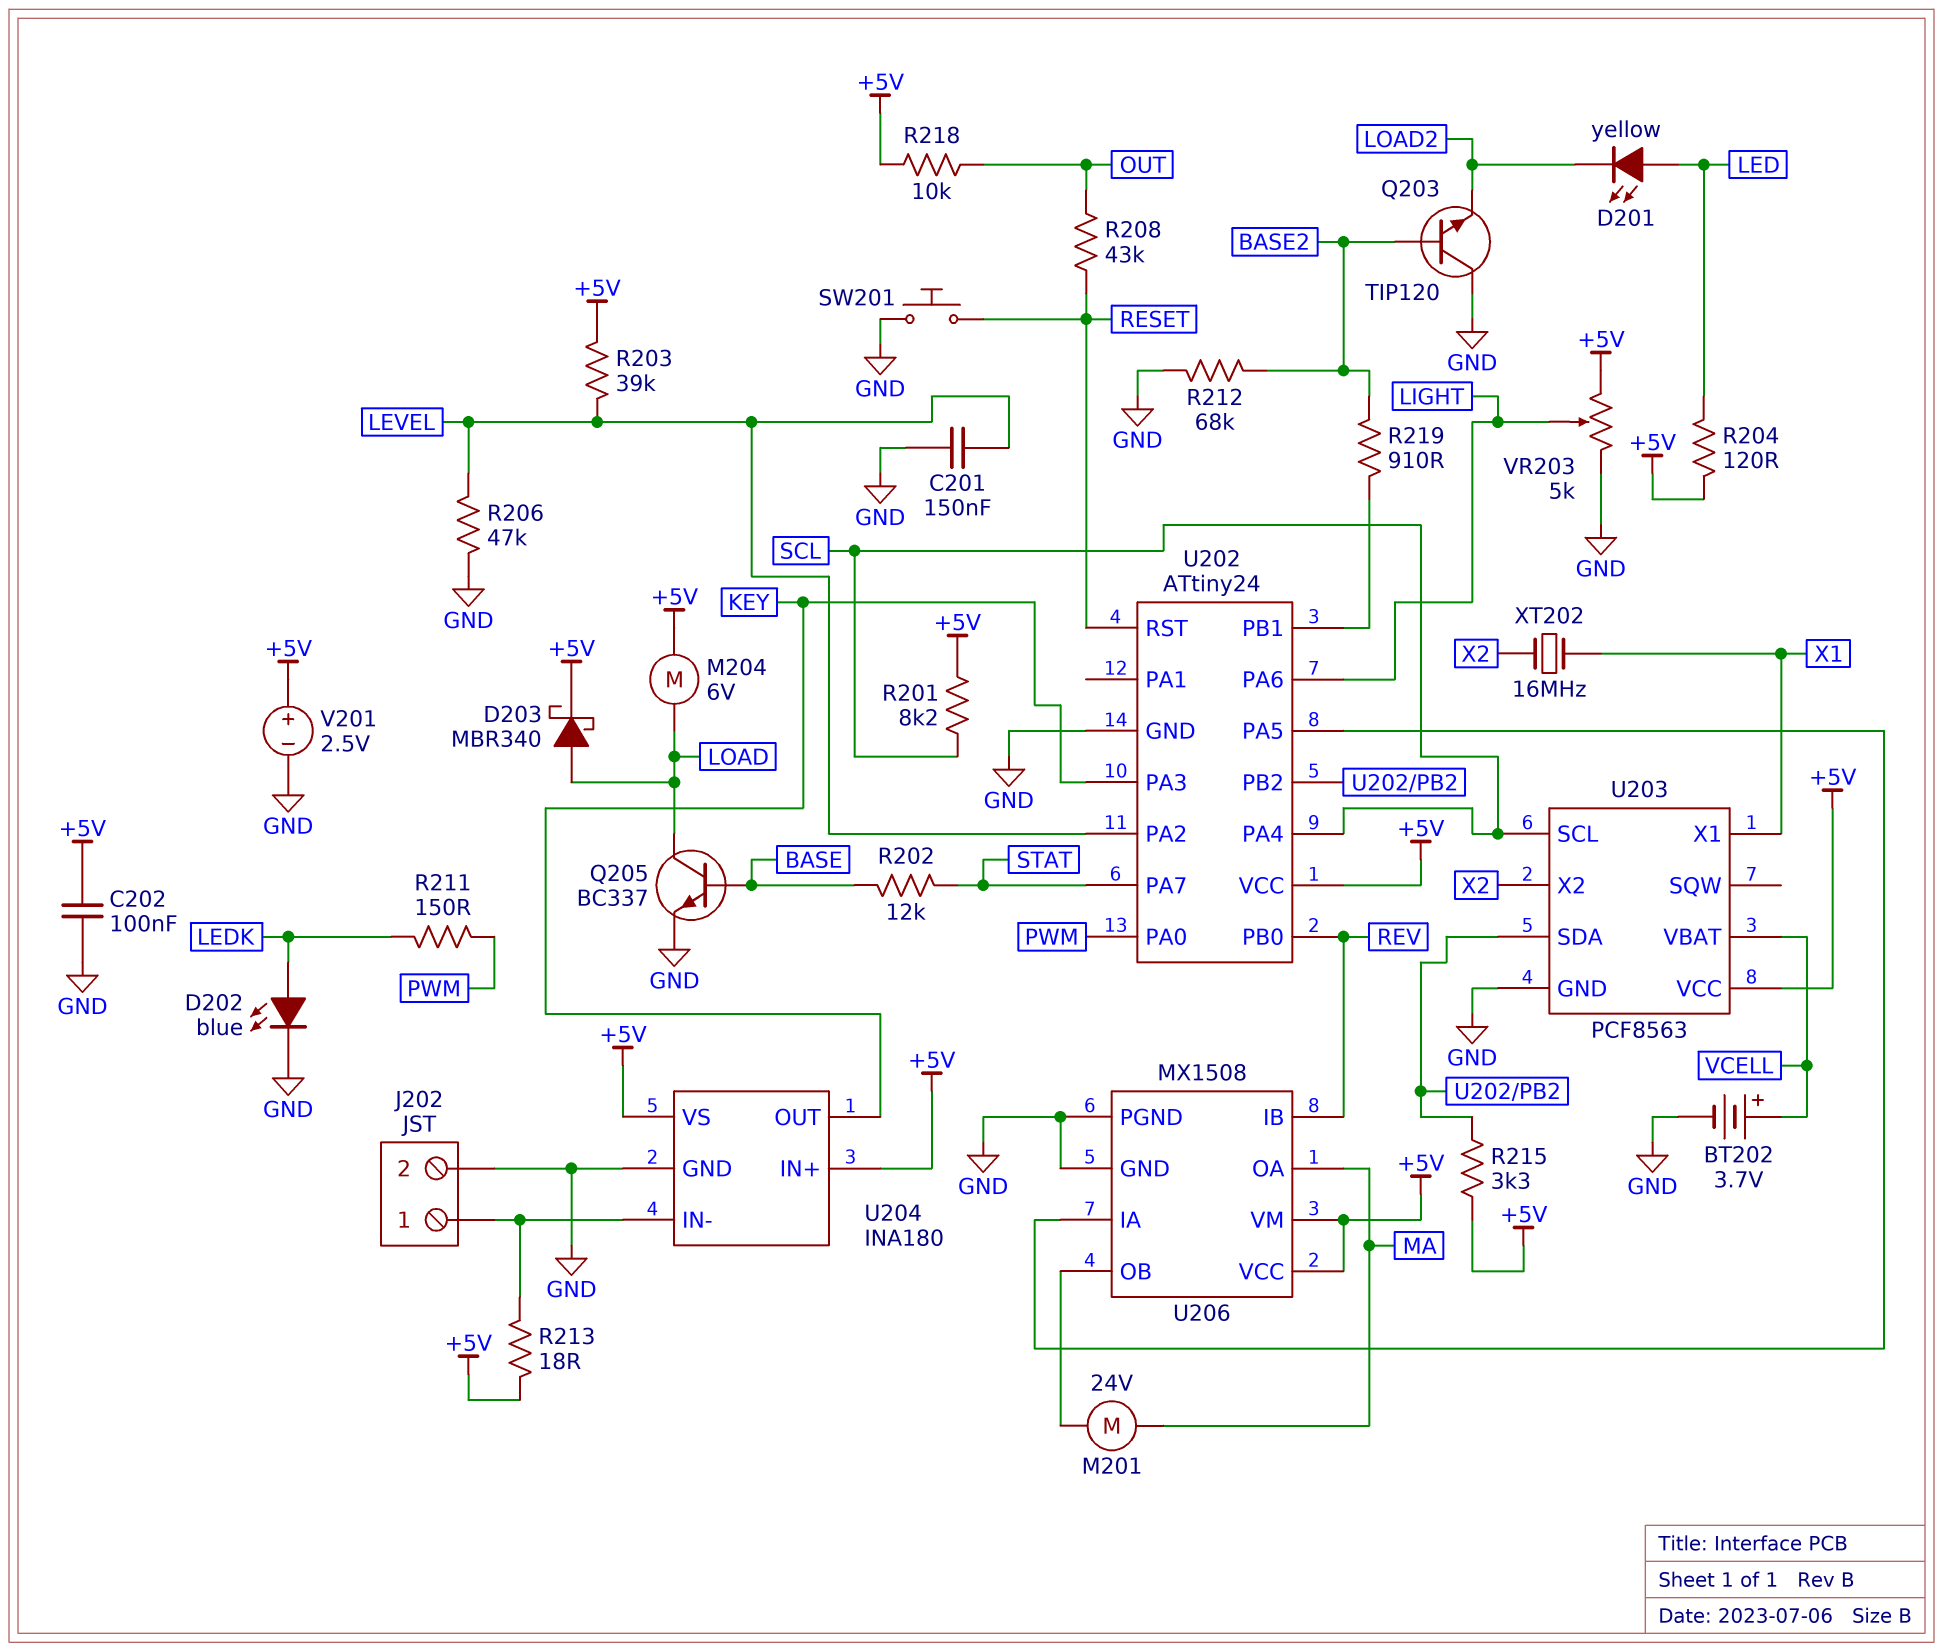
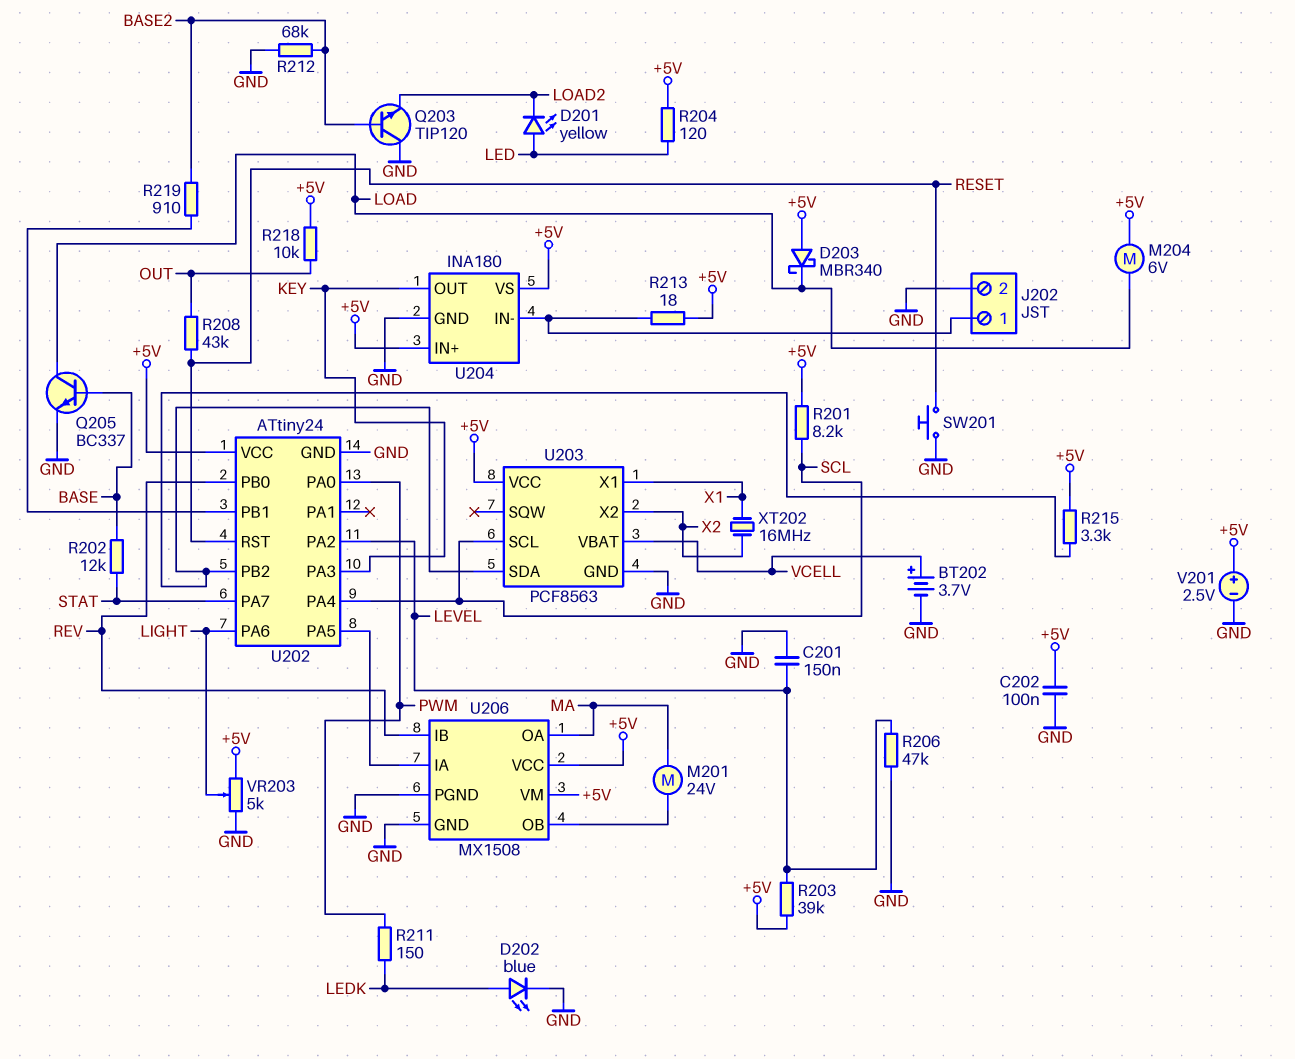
D203: schottky MBR340 (A LOAD, K +5V) -> schottky MBR340 (A +5V, K LOAD)

